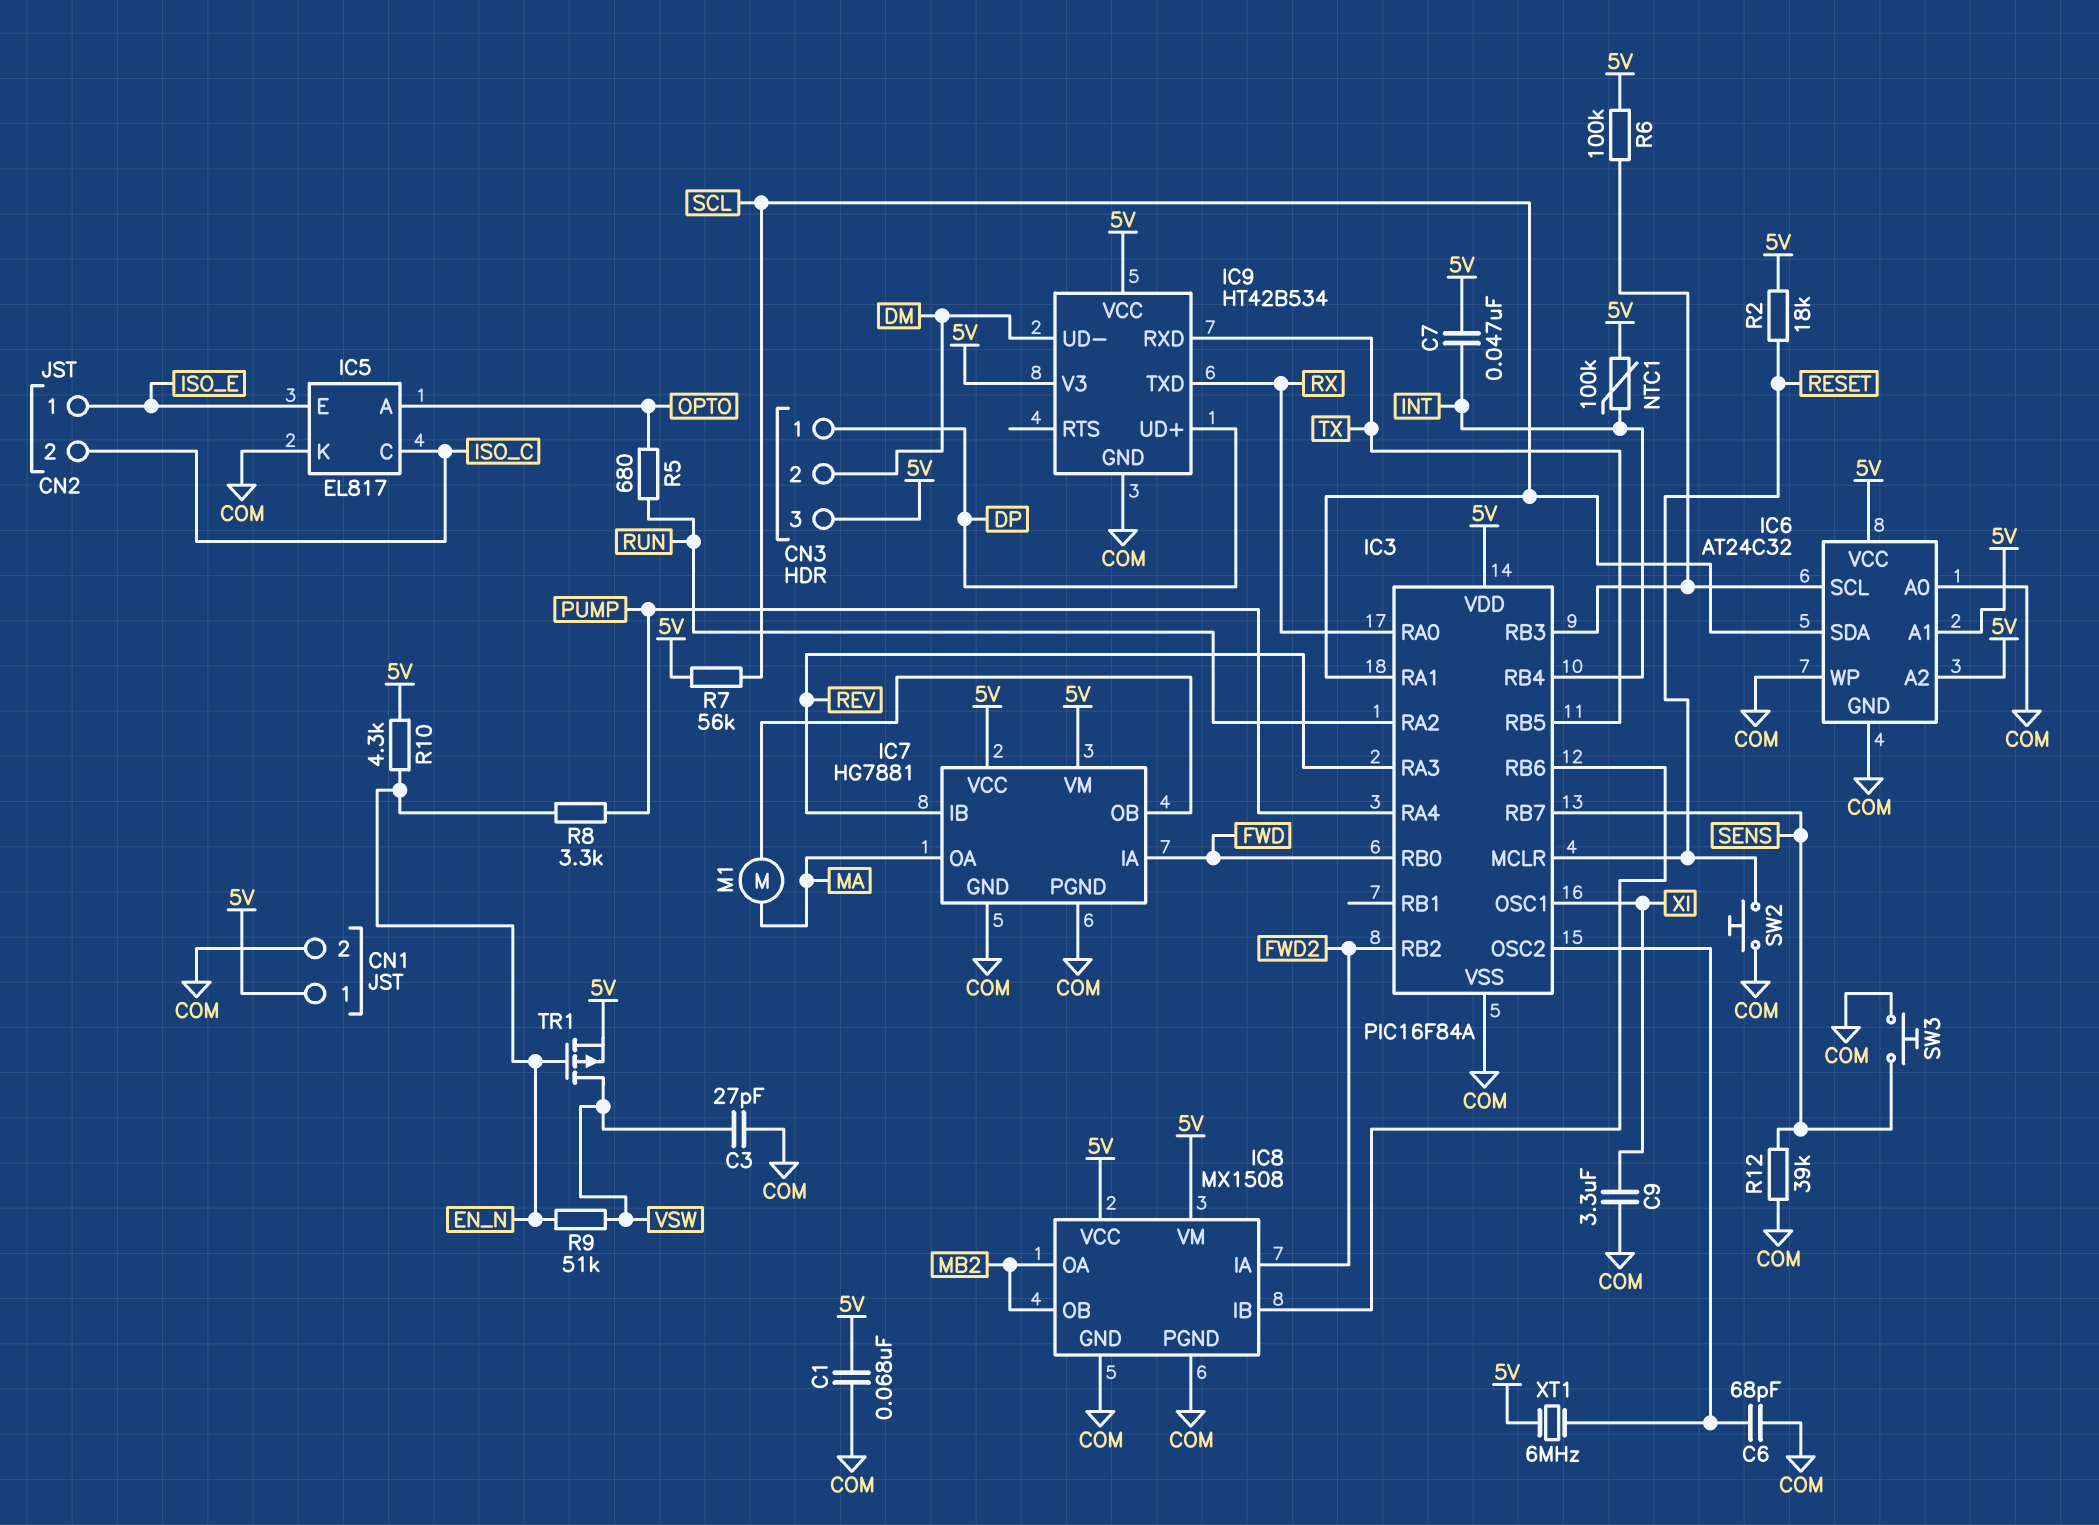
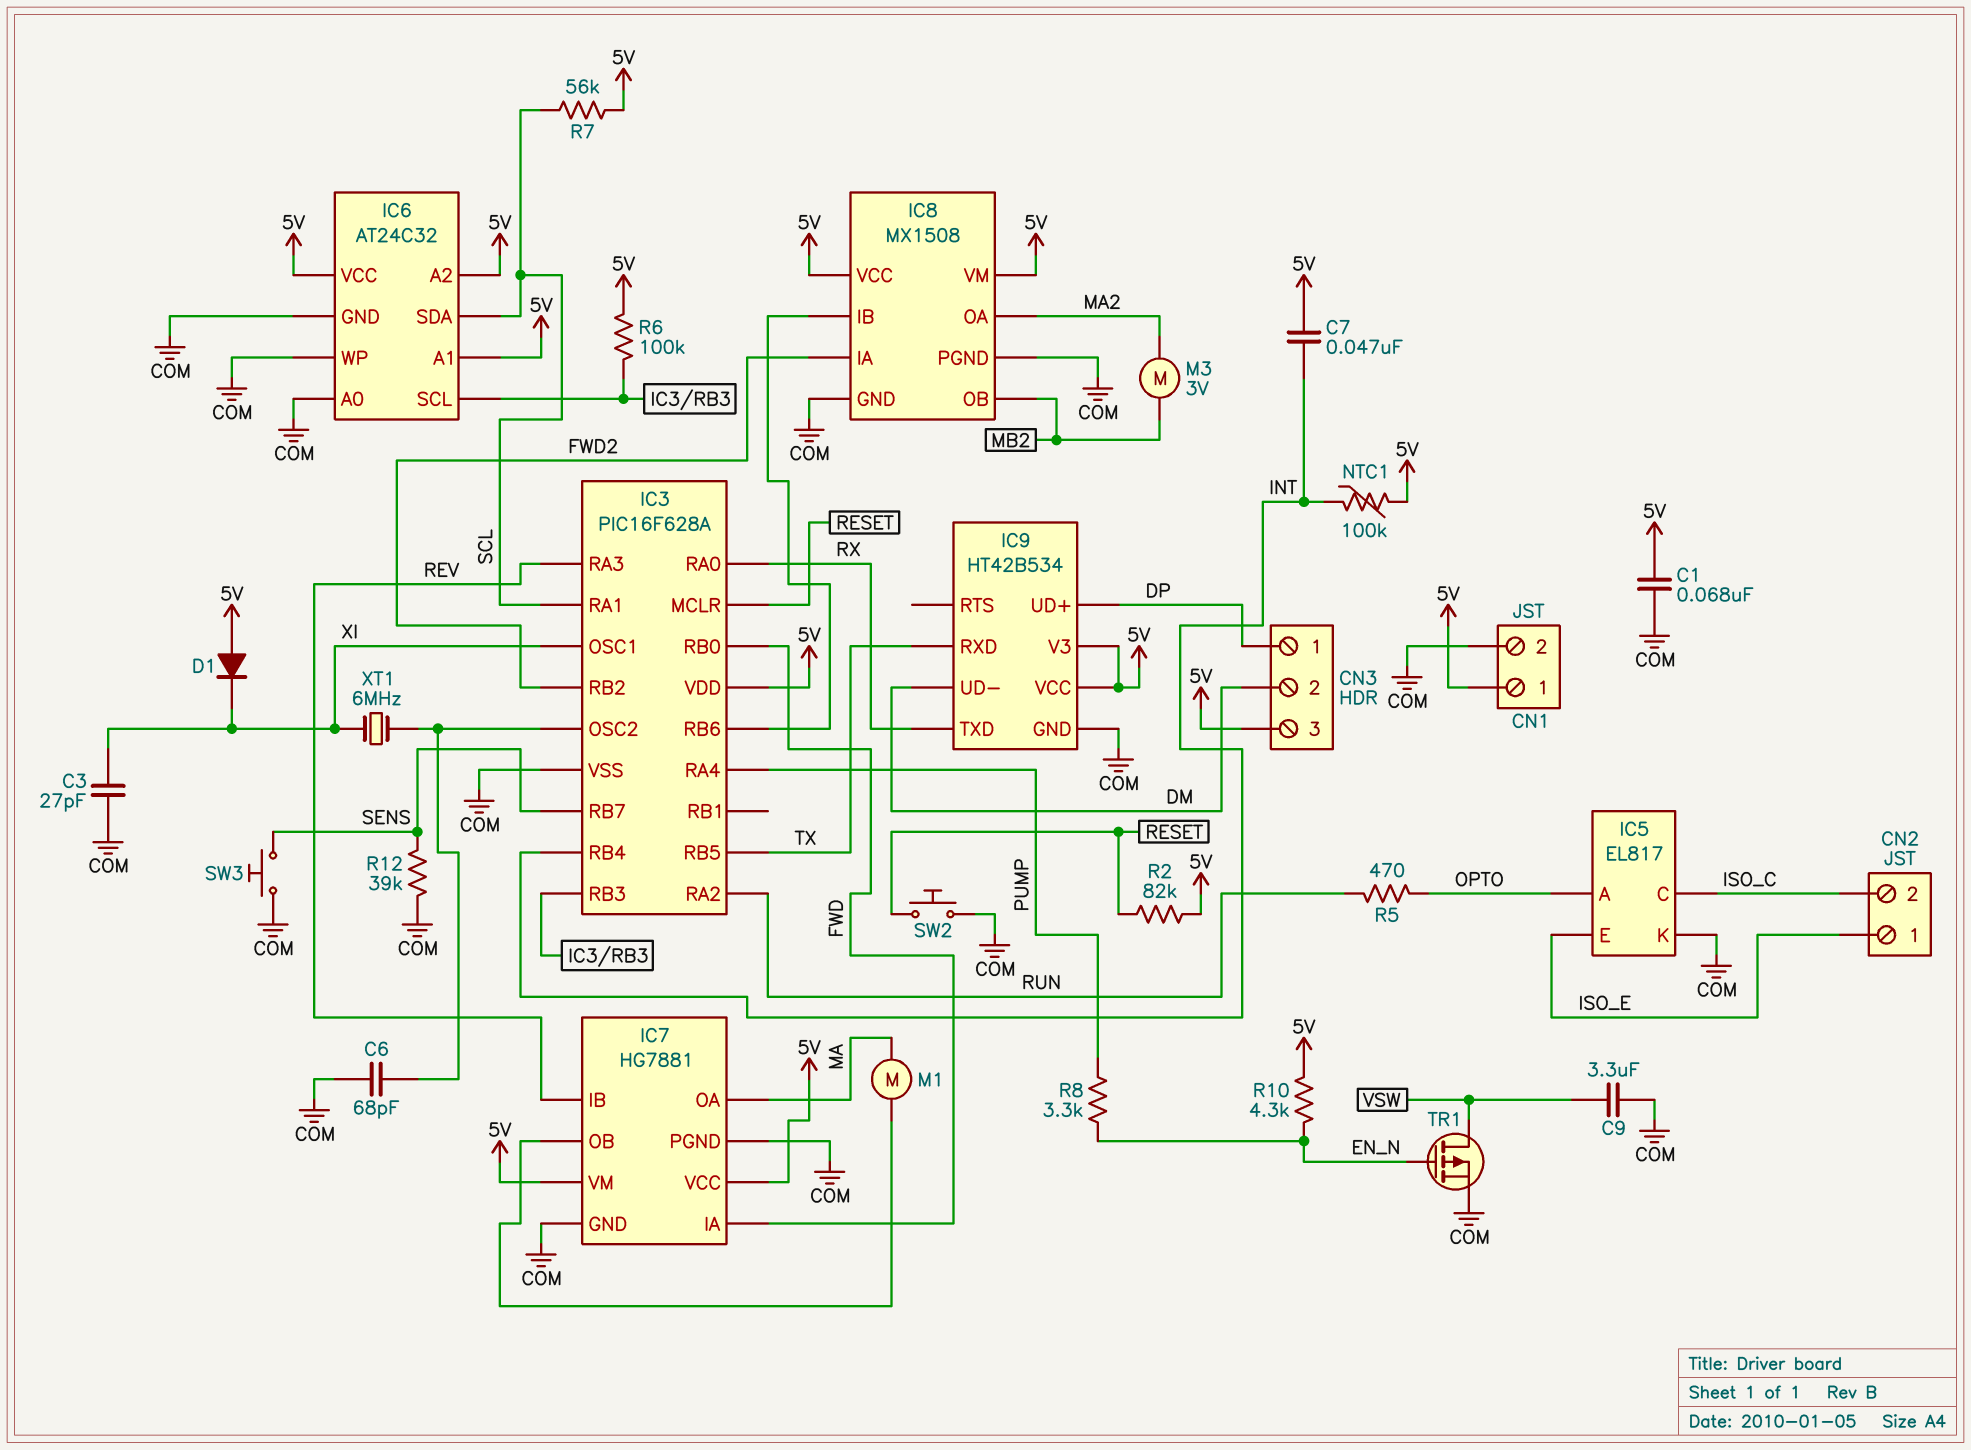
C3: 27pF (COM, VSW) -> 27pF (COM, XI)
C9: 3.3uF (COM, XI) -> 3.3uF (COM, VSW)
D1: none -> diode (A 5V, K XI)
IC3: PIC16F84A -> PIC16F628A
IC8 pin OA: MB2 -> MA2
M3: none -> motor 3V (MA2, MB2)
R2: 18k (5V, RESET) -> 82k (5V, RESET)
R5: 680 (OPTO, RUN) -> 470 (OPTO, RUN)
R9: 51k (EN_N, VSW) -> none
TR1: PMOS (G EN_N, D VSW, S 5V) -> PMOS (G EN_N, D VSW, S COM)
XT1: 6MHz (5V, IC3/OSC2) -> 6MHz (IC3/OSC2, XI)

